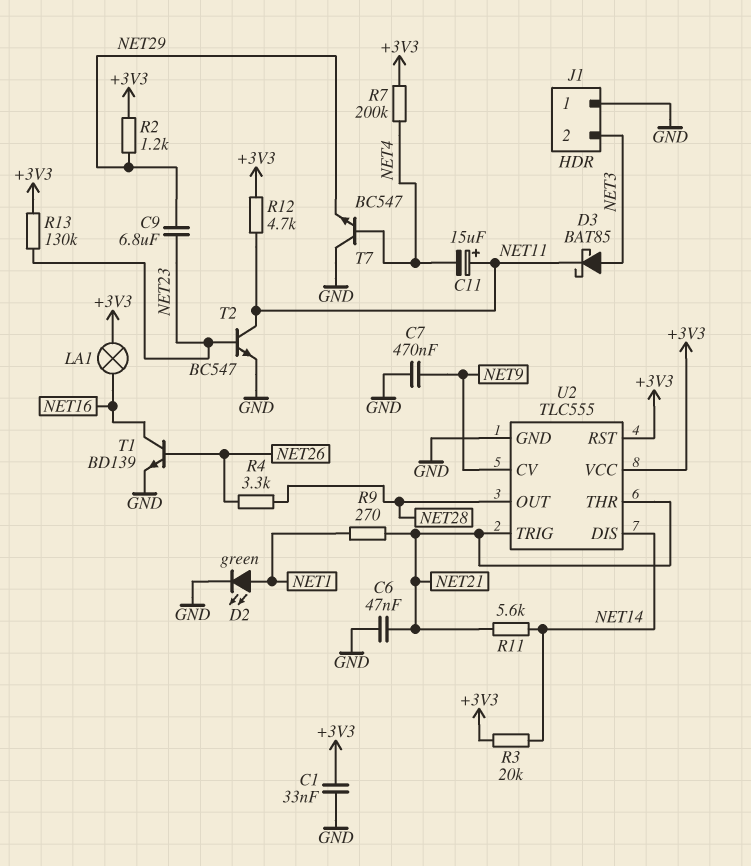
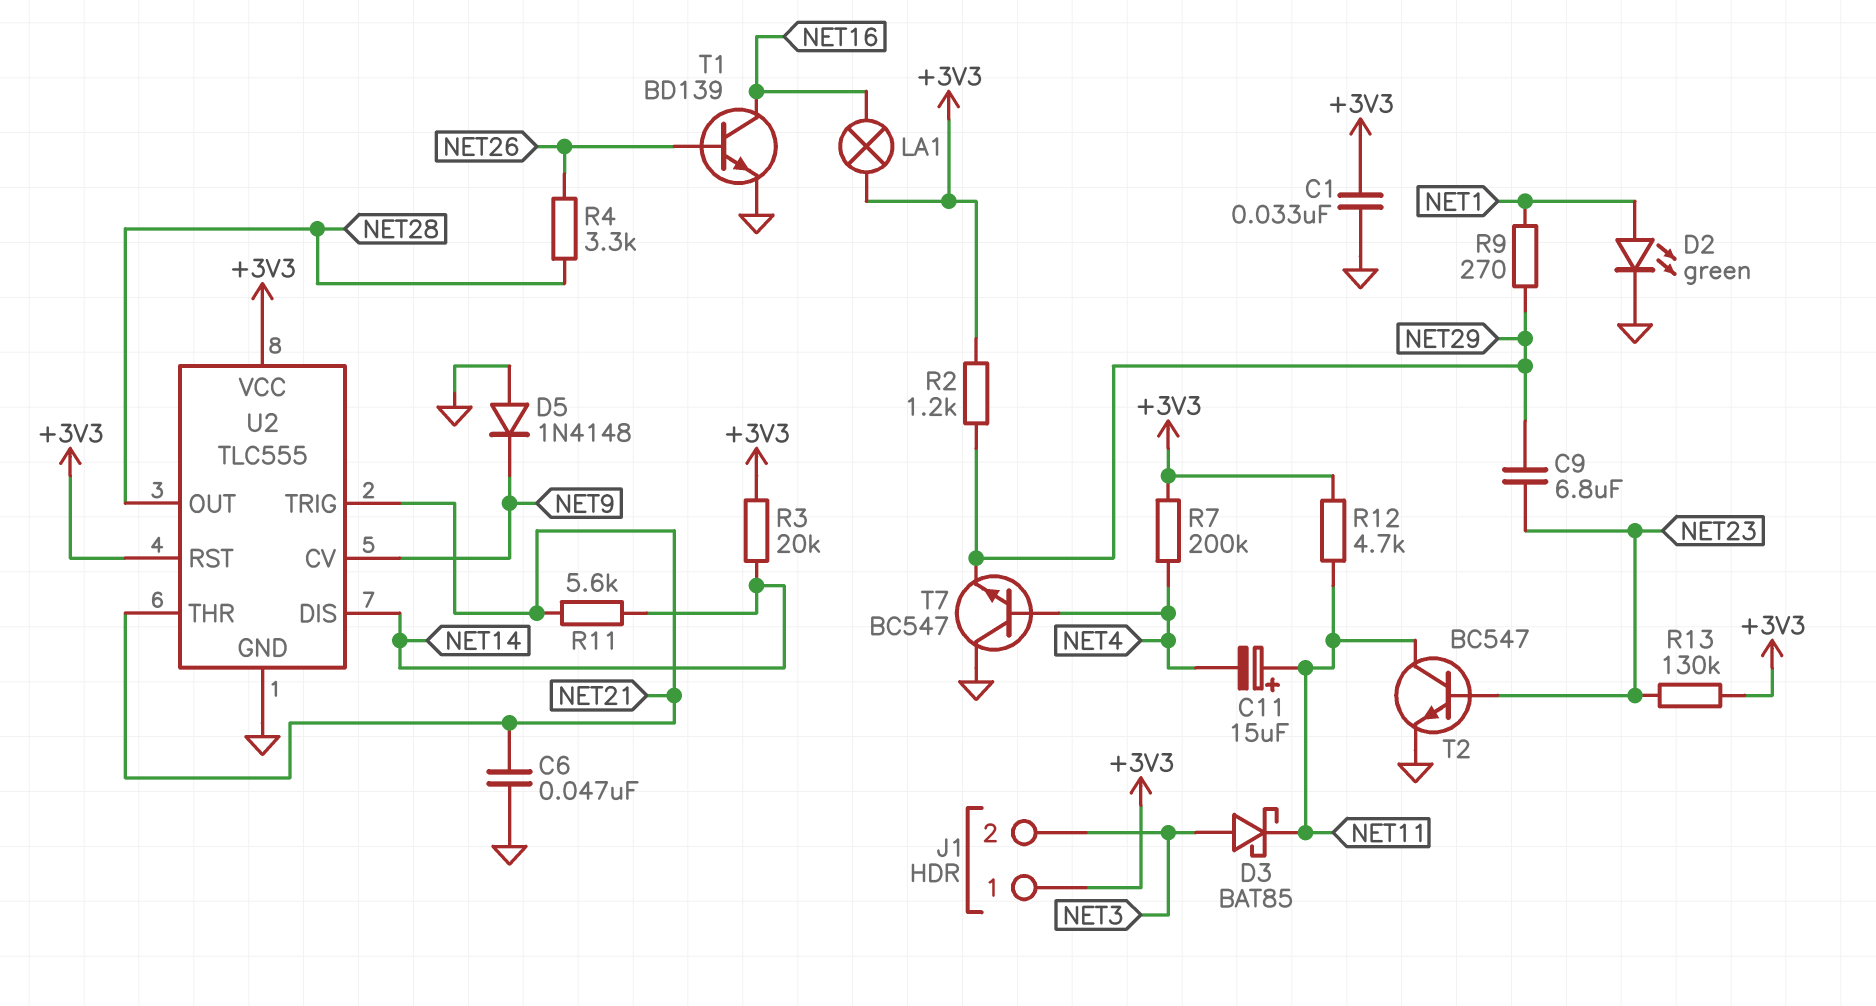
C7: 470nF (GND, NET9) -> none
D5: none -> diode 1N4148 (A GND, K NET9)
J1 pin 1: GND -> +3V3
R9: 270 (NET1, NET21) -> 270 (NET1, NET29)

